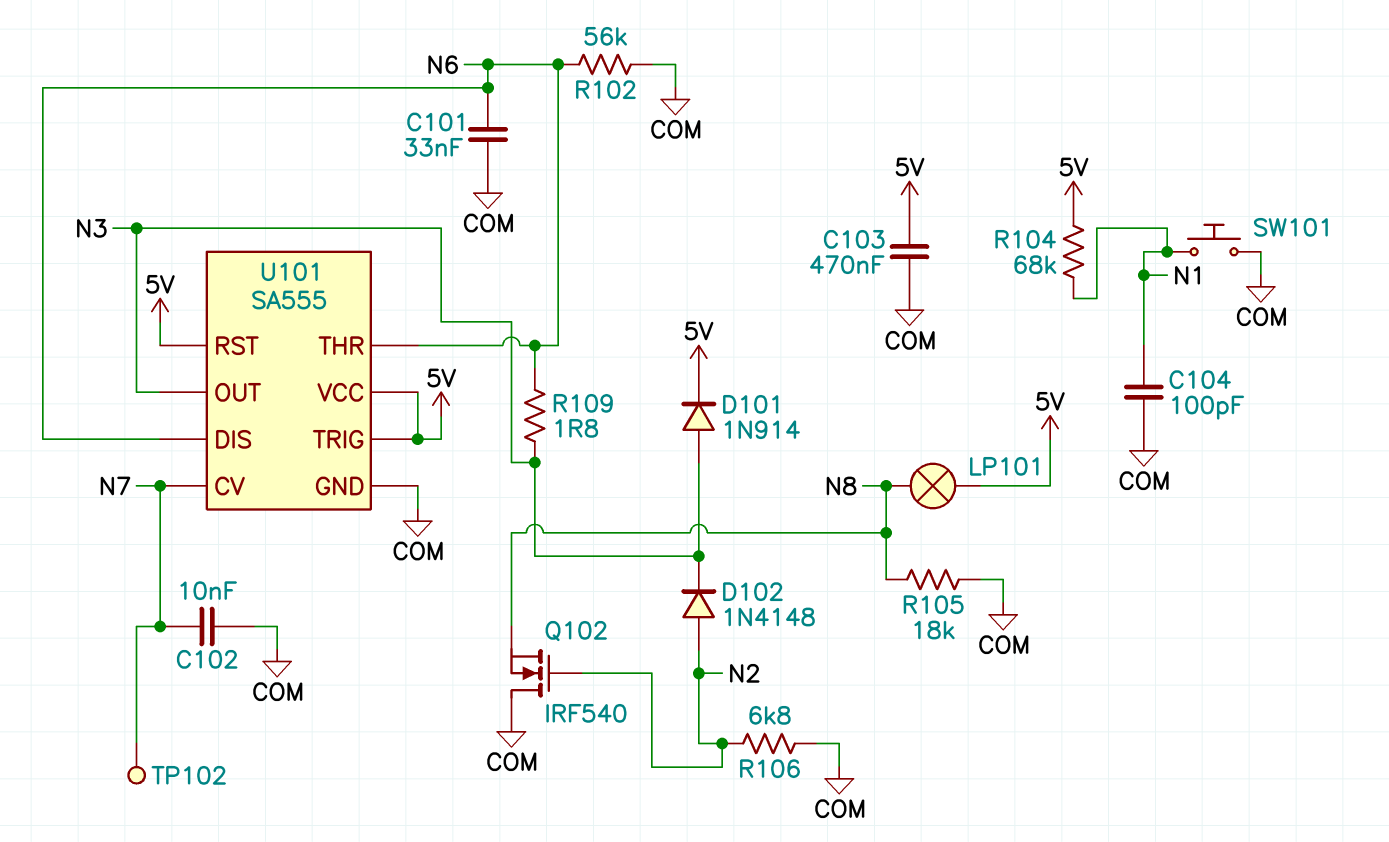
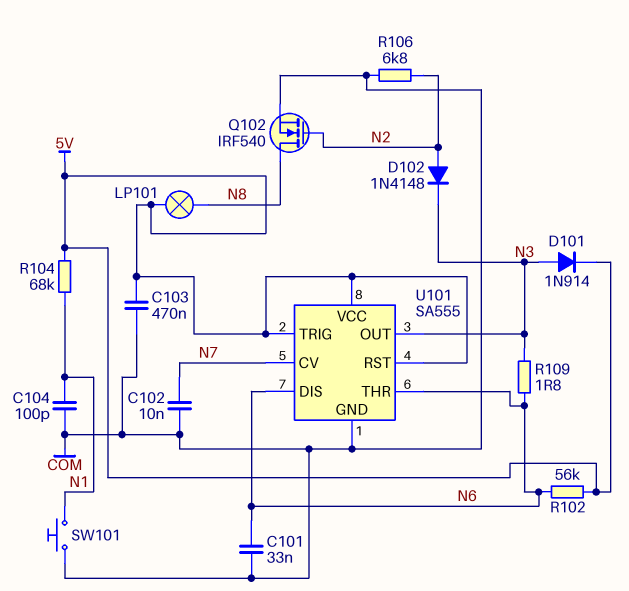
Q102: NMOS IRF540 (G N2, D COM, S N8) -> NMOS IRF540 (G N2, D N8, S COM)
R102: 56k (COM, N6) -> 56k (5V, N6)
R105: 18k (COM, N8) -> none
TP102: test point (N7) -> none

